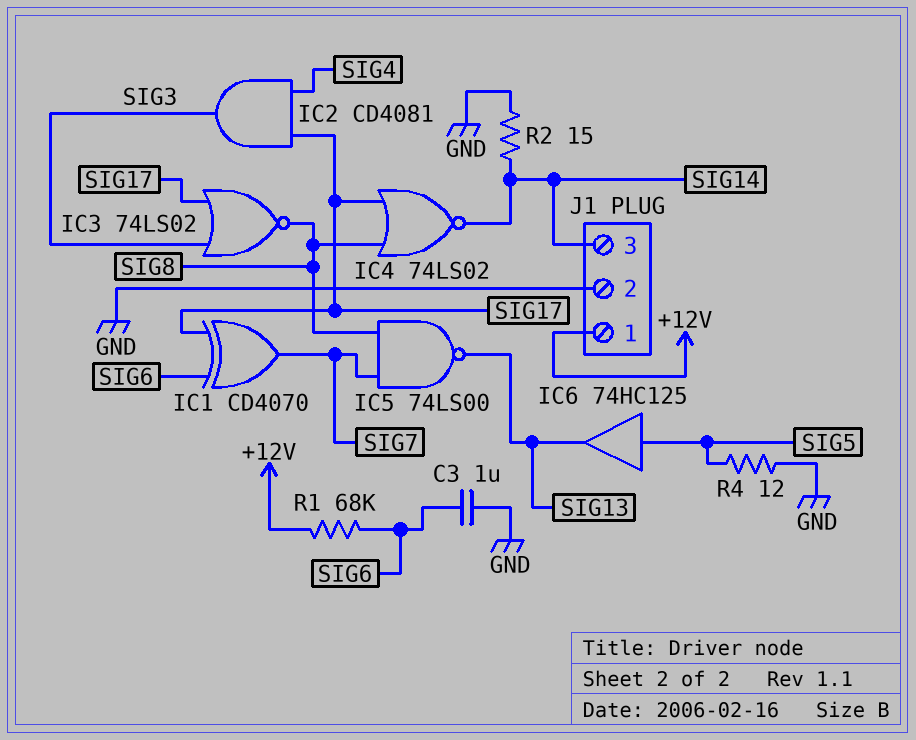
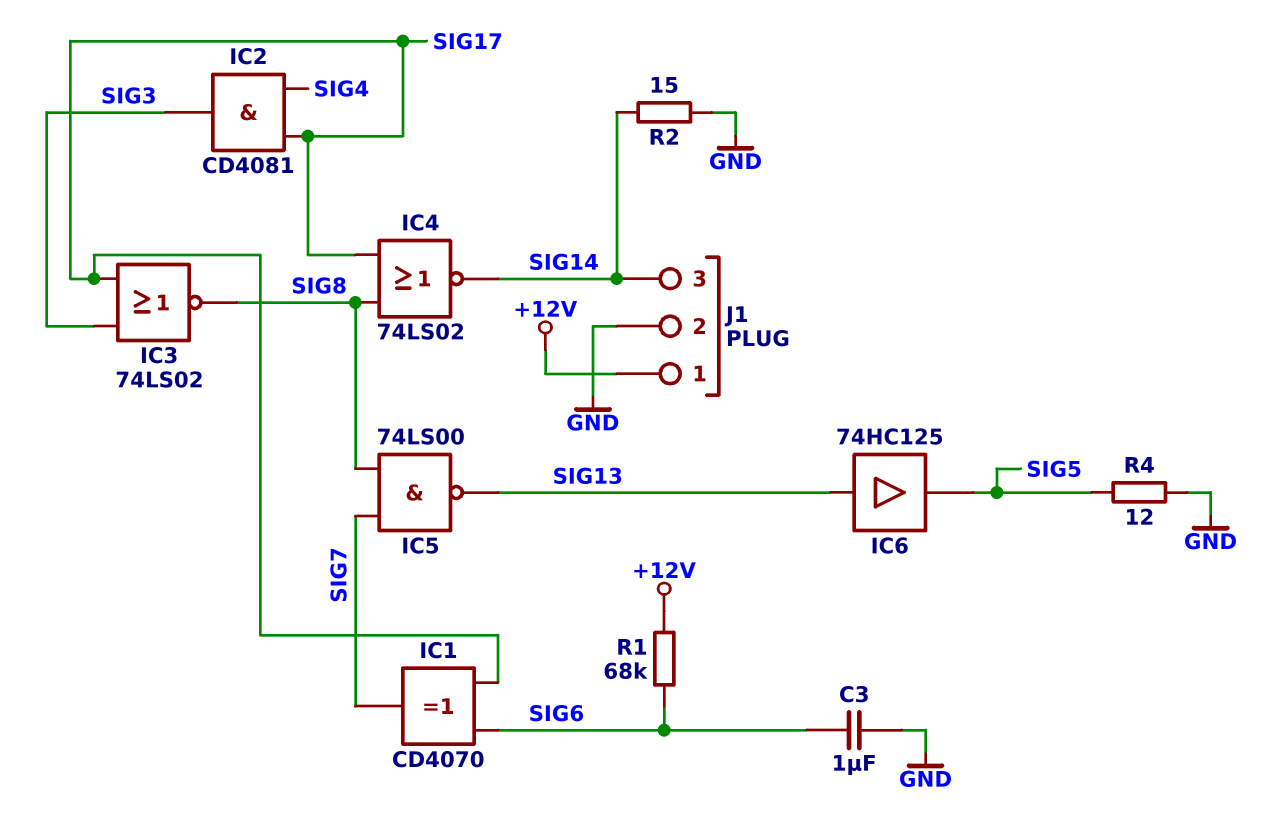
IC6: buffer 74HC125 (in SIG5, out SIG13) -> buffer 74HC125 (in SIG13, out SIG5)

